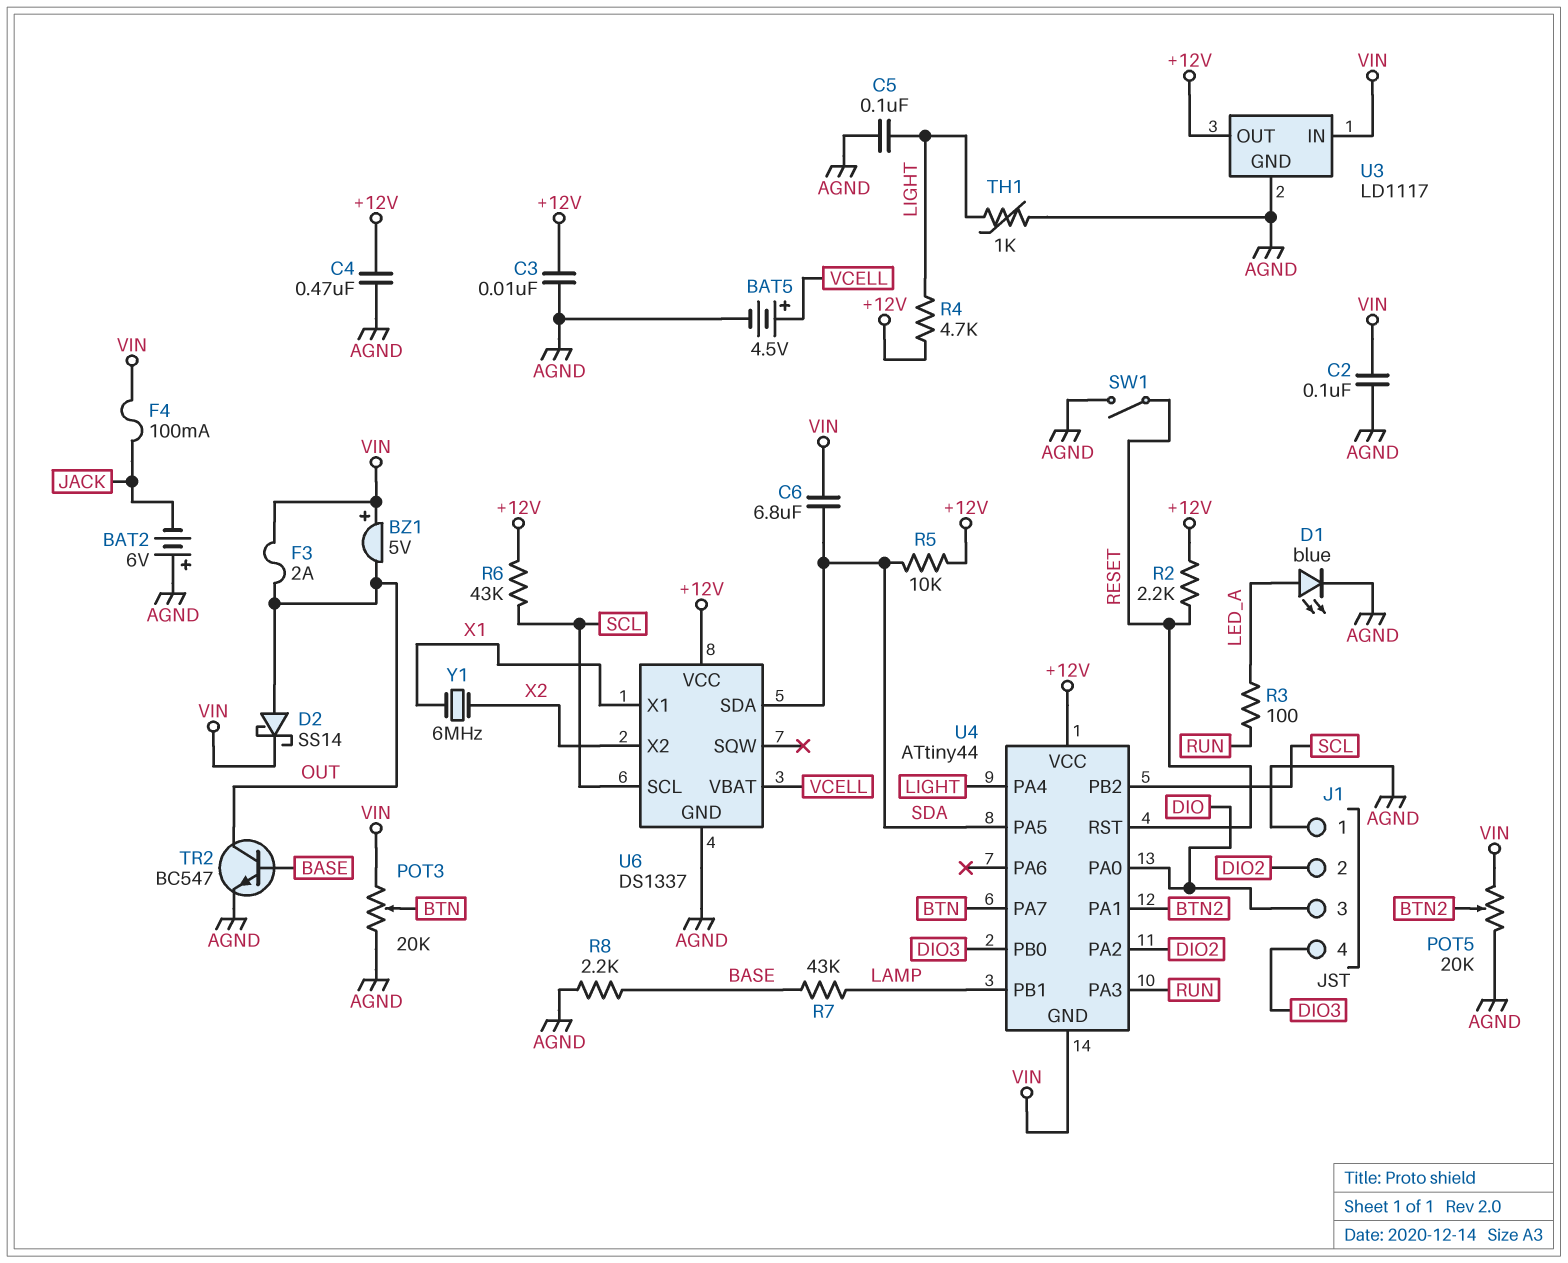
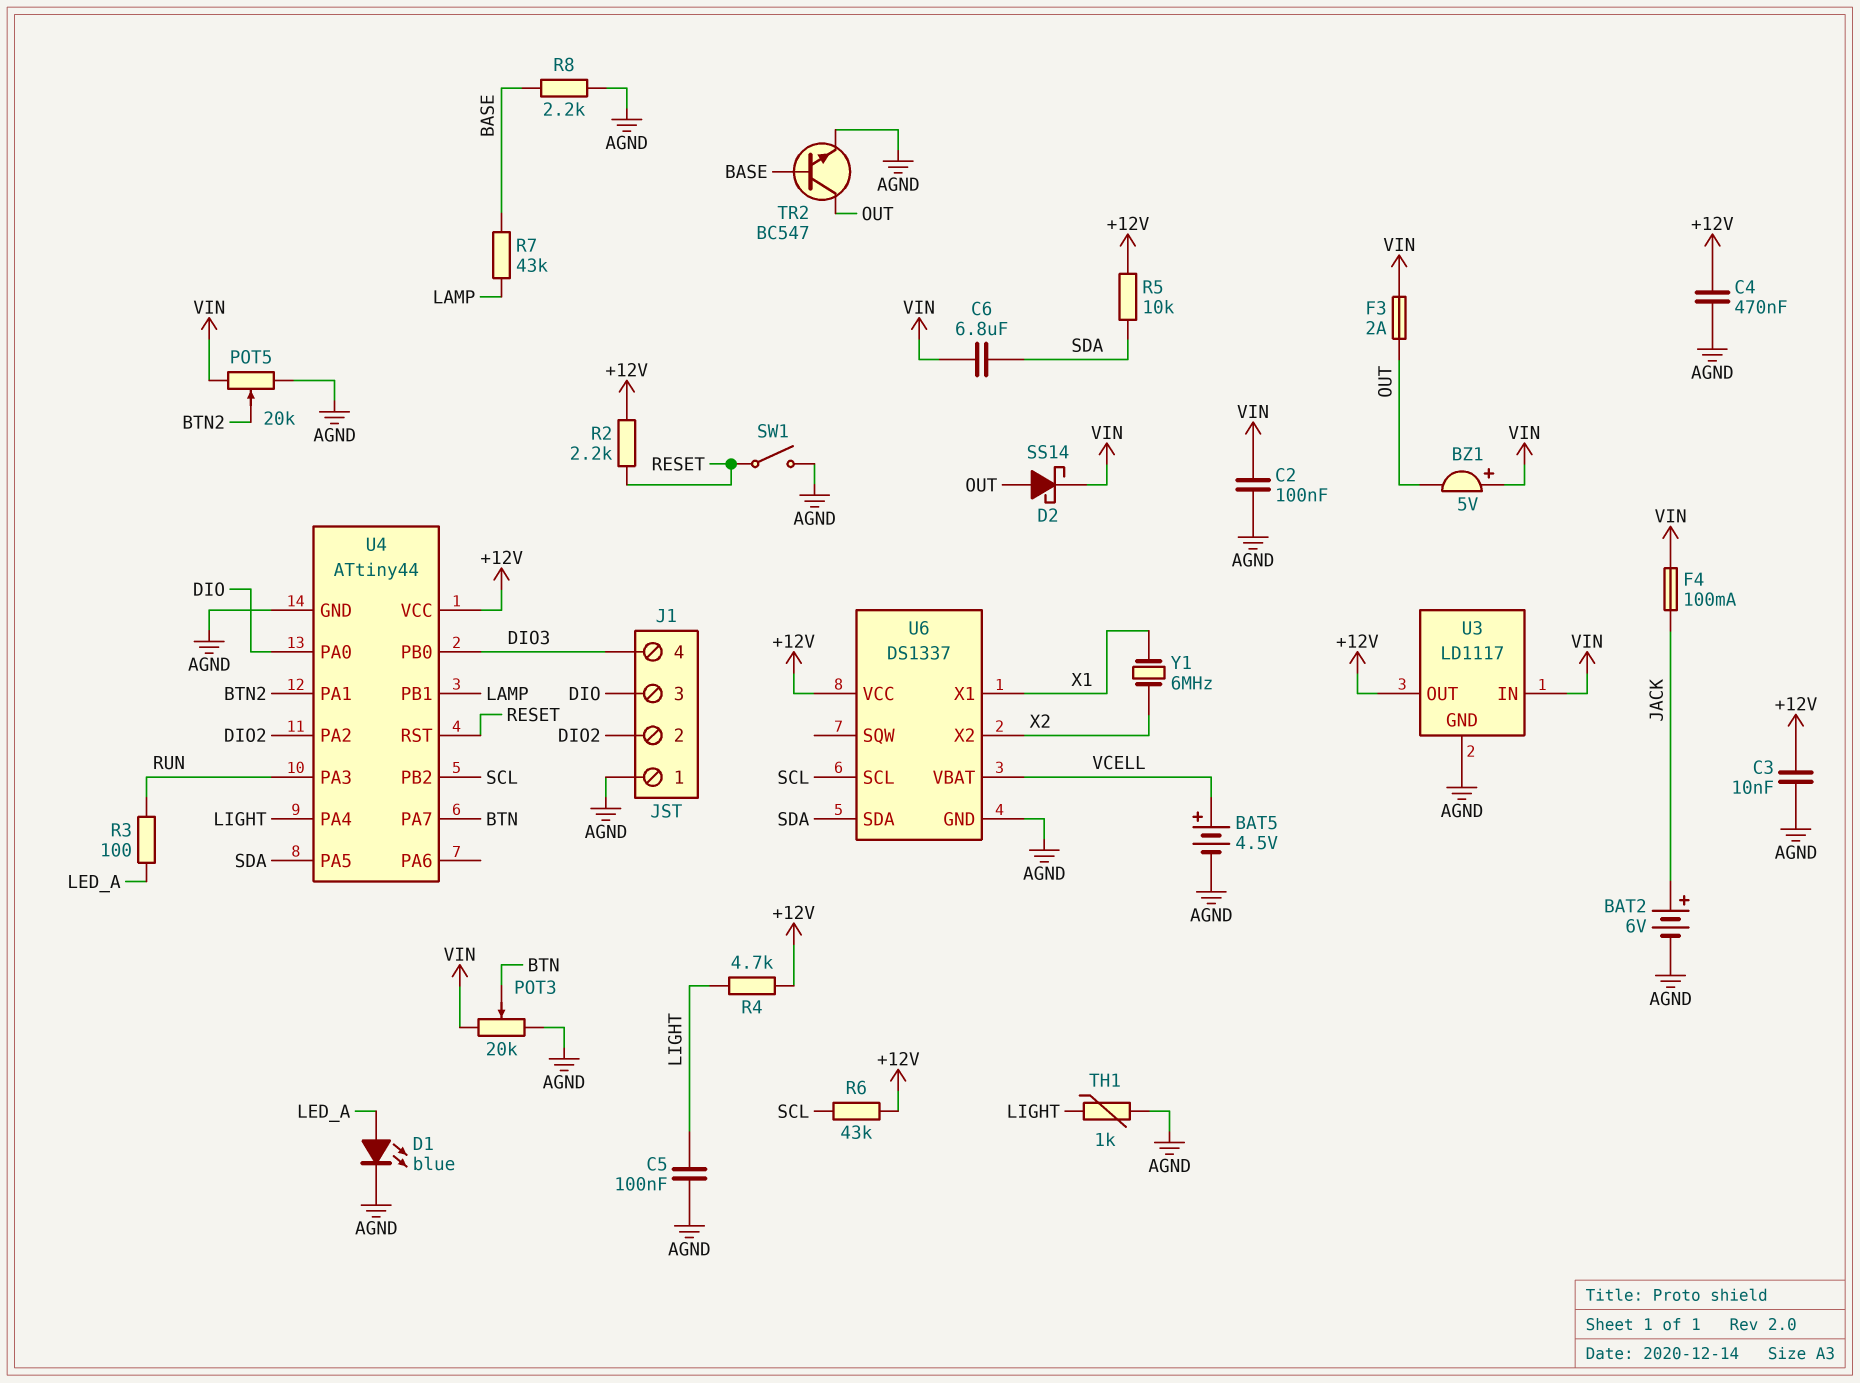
BAT2: 6V (plus AGND, minus JACK) -> 6V (plus JACK, minus AGND)
U4 pin GND: VIN -> AGND

